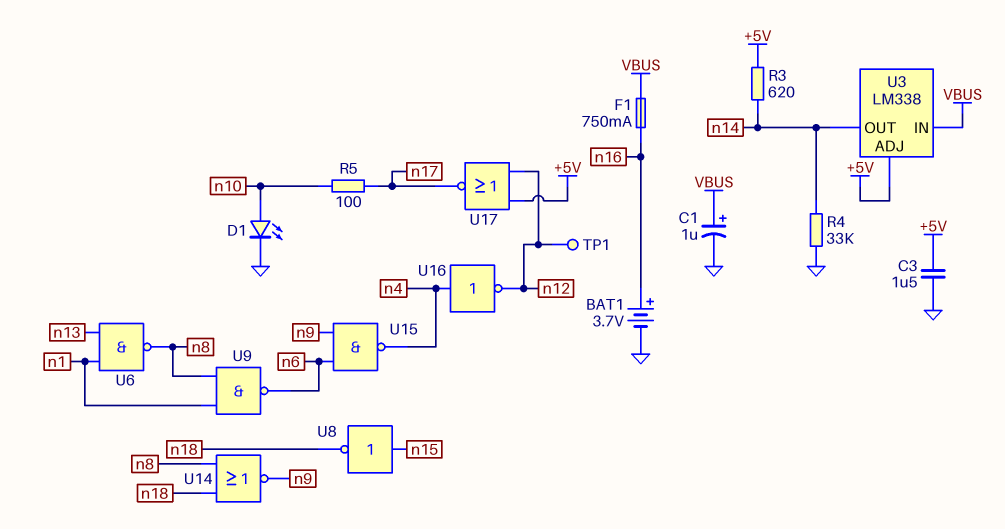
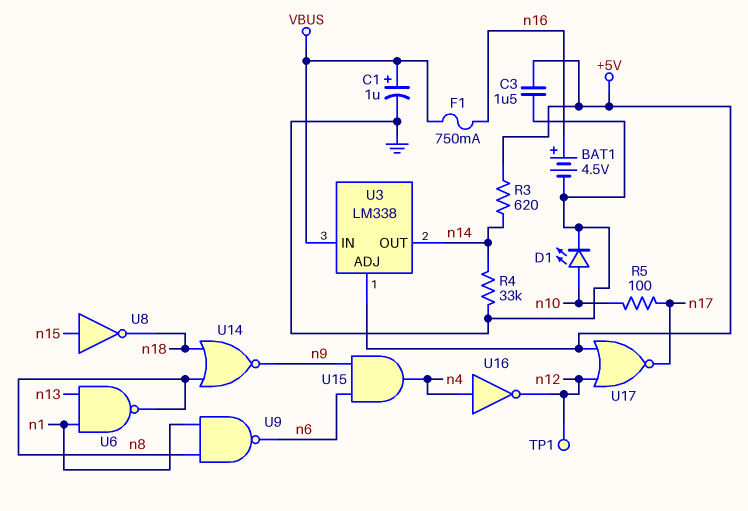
BAT1: 3.7V (plus n16, minus GND) -> 4.5V (plus n16, minus GND)
U15: NAND (in n6, in n9, out n4) -> AND (in n6, in n9, out n4)

